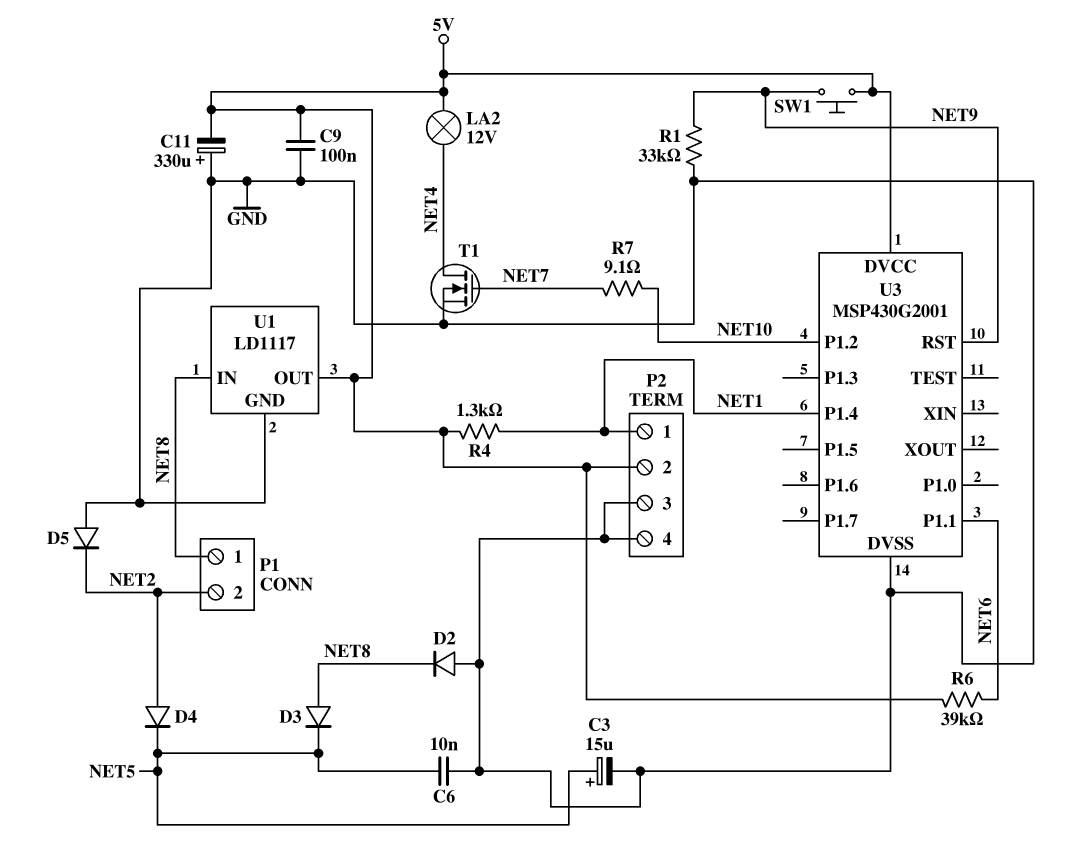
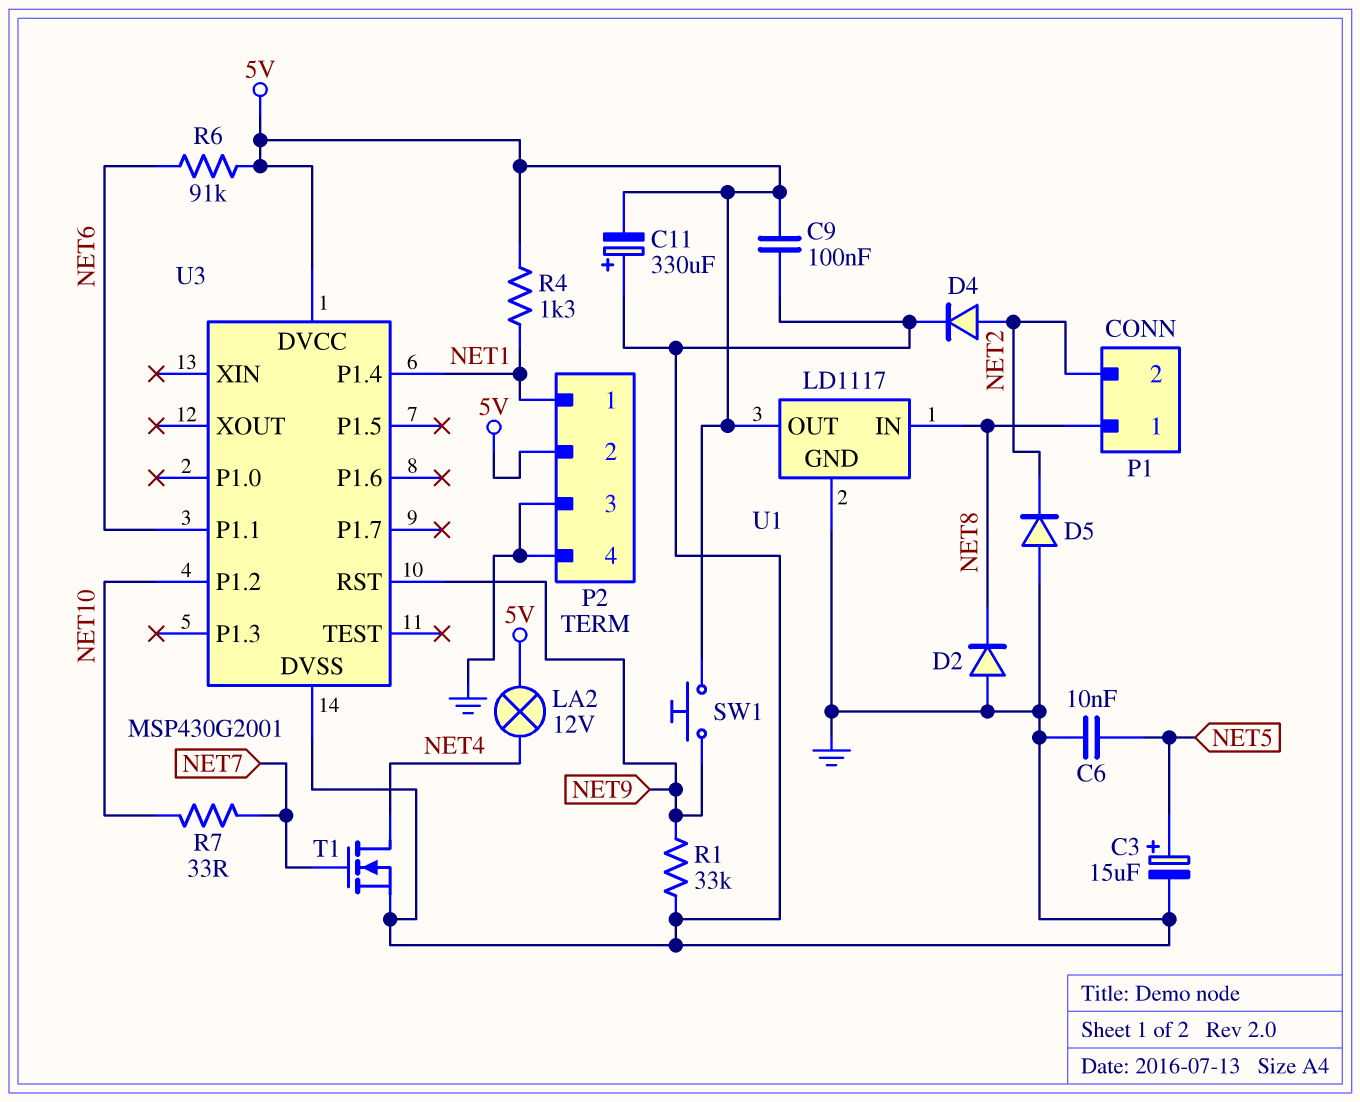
D3: diode (A NET8, K NET5) -> none
D4: diode (A NET2, K NET5) -> diode (A NET2, K GND)
R6: 39k (5V, NET6) -> 91k (5V, NET6)
R7: 9.1 (NET7, NET10) -> 33 (NET7, NET10)

